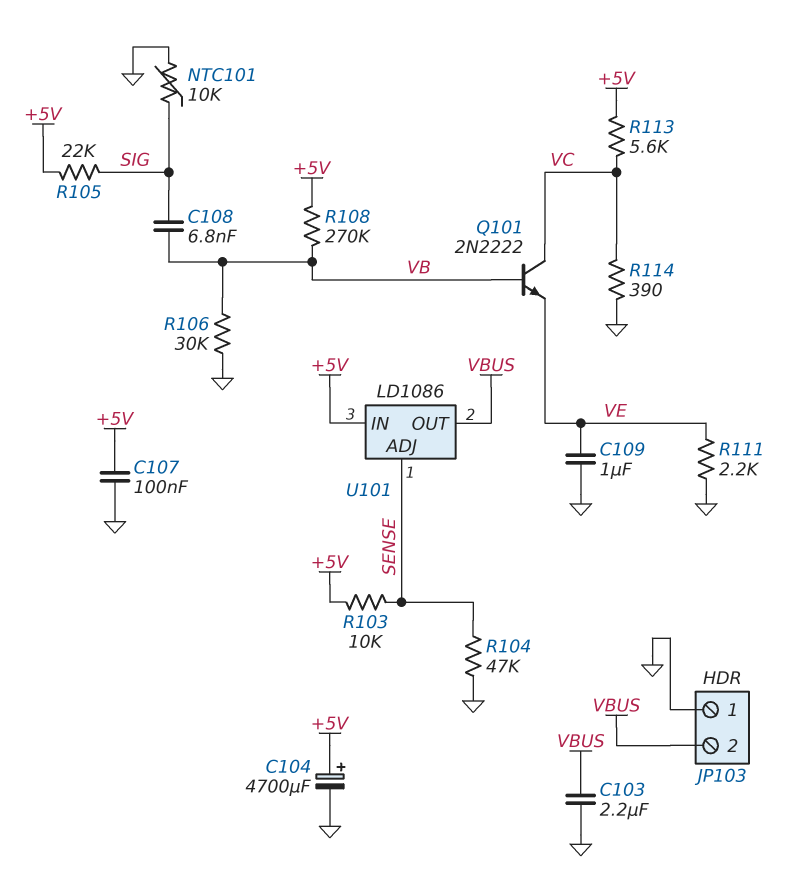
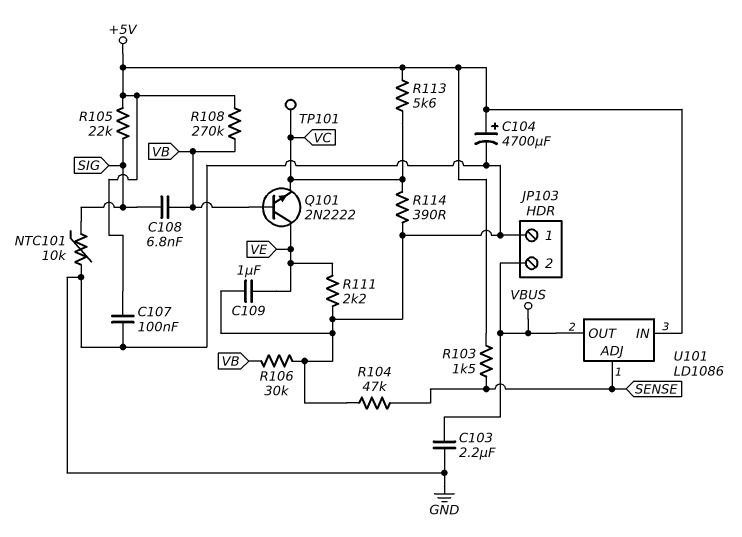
Q101: NPN 2N2222 (B VB, C VC, E VE) -> NPN 2N2222 (B VB, C VE, E VC)
R103: 10k (+5V, SENSE) -> 1.5k (+5V, SENSE)
TP101: none -> test point (VC)

